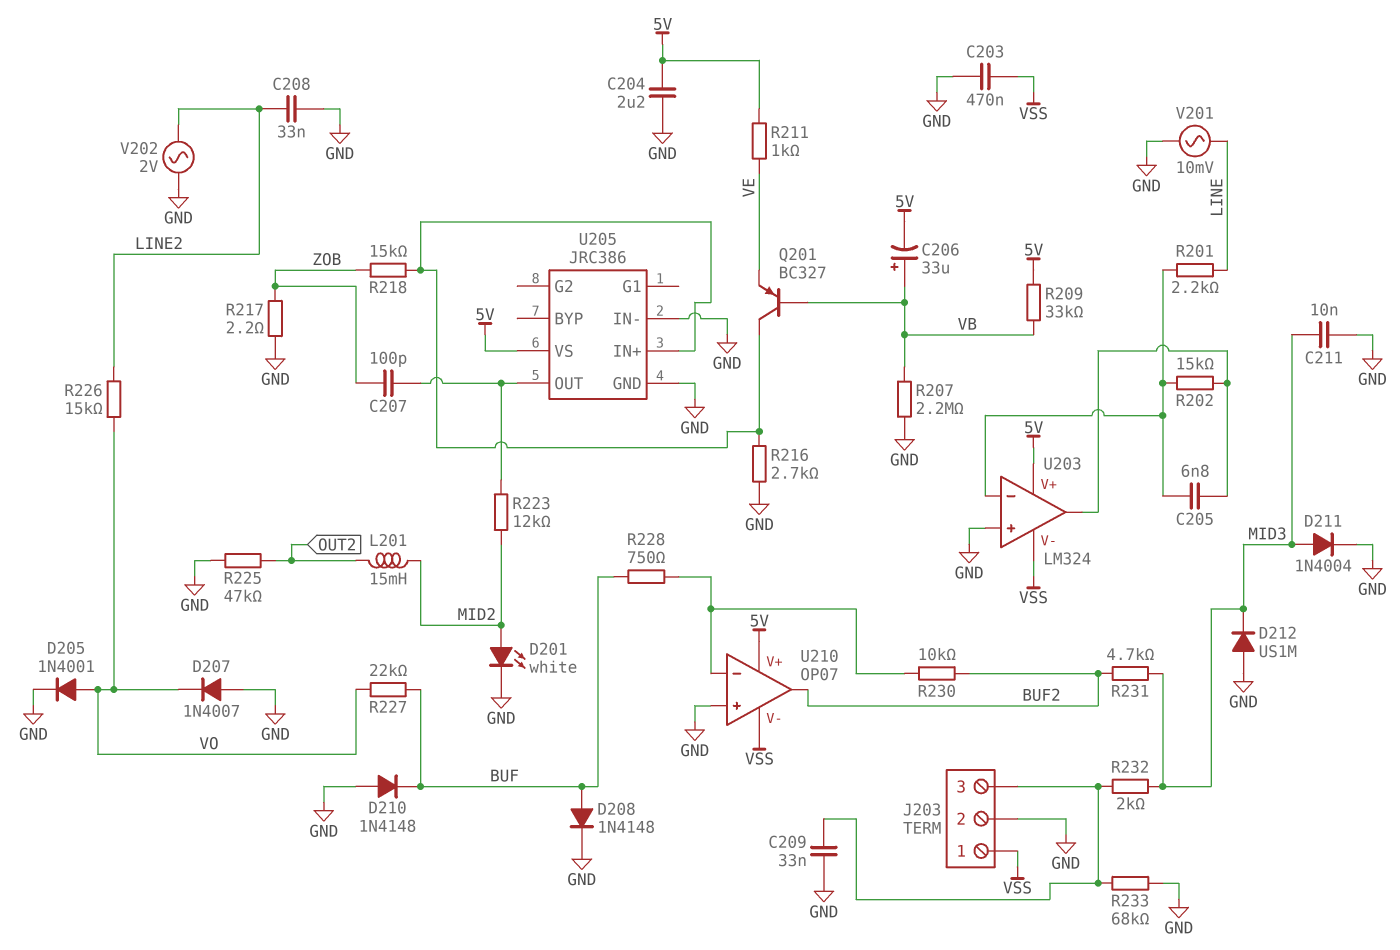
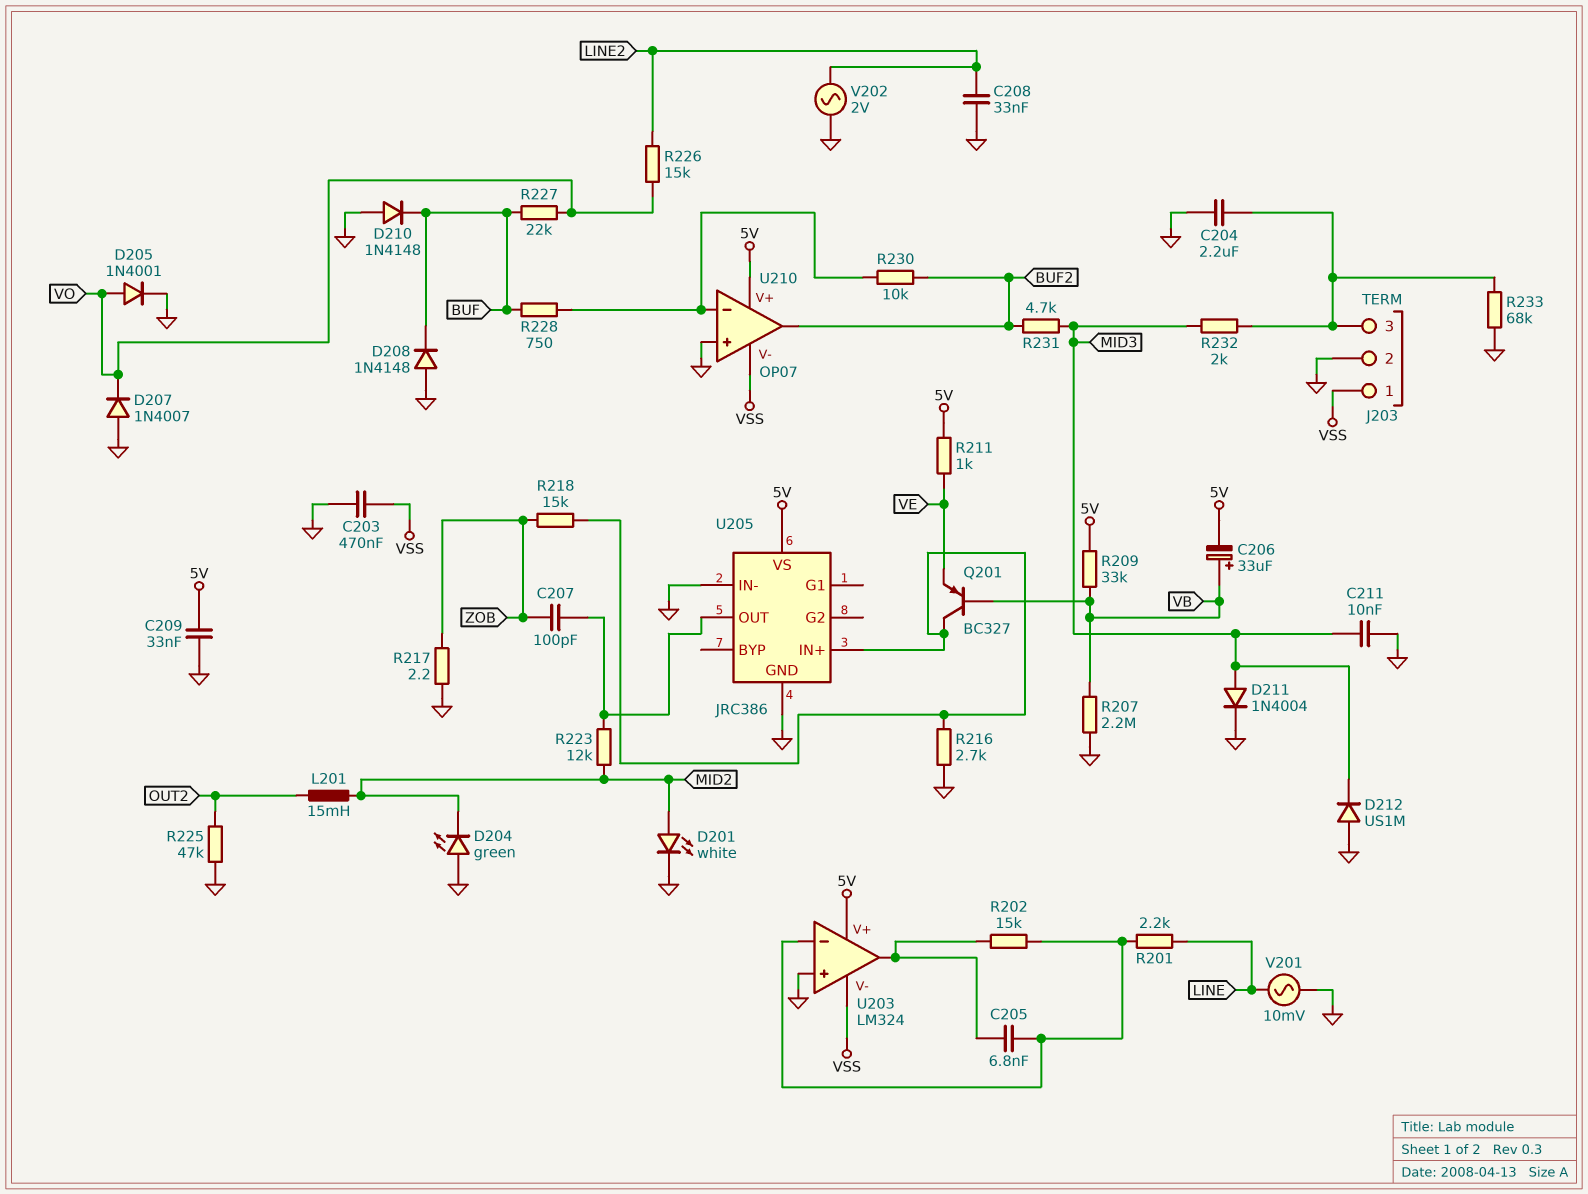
C204: 2.2uF (5V, GND) -> 2.2uF (GND, J203/3)
C209: 33nF (GND, J203/3) -> 33nF (5V, GND)
D204: none -> LED green (A GND, K MID2)
D208: diode 1N4148 (A BUF, K GND) -> diode 1N4148 (A GND, K BUF)

